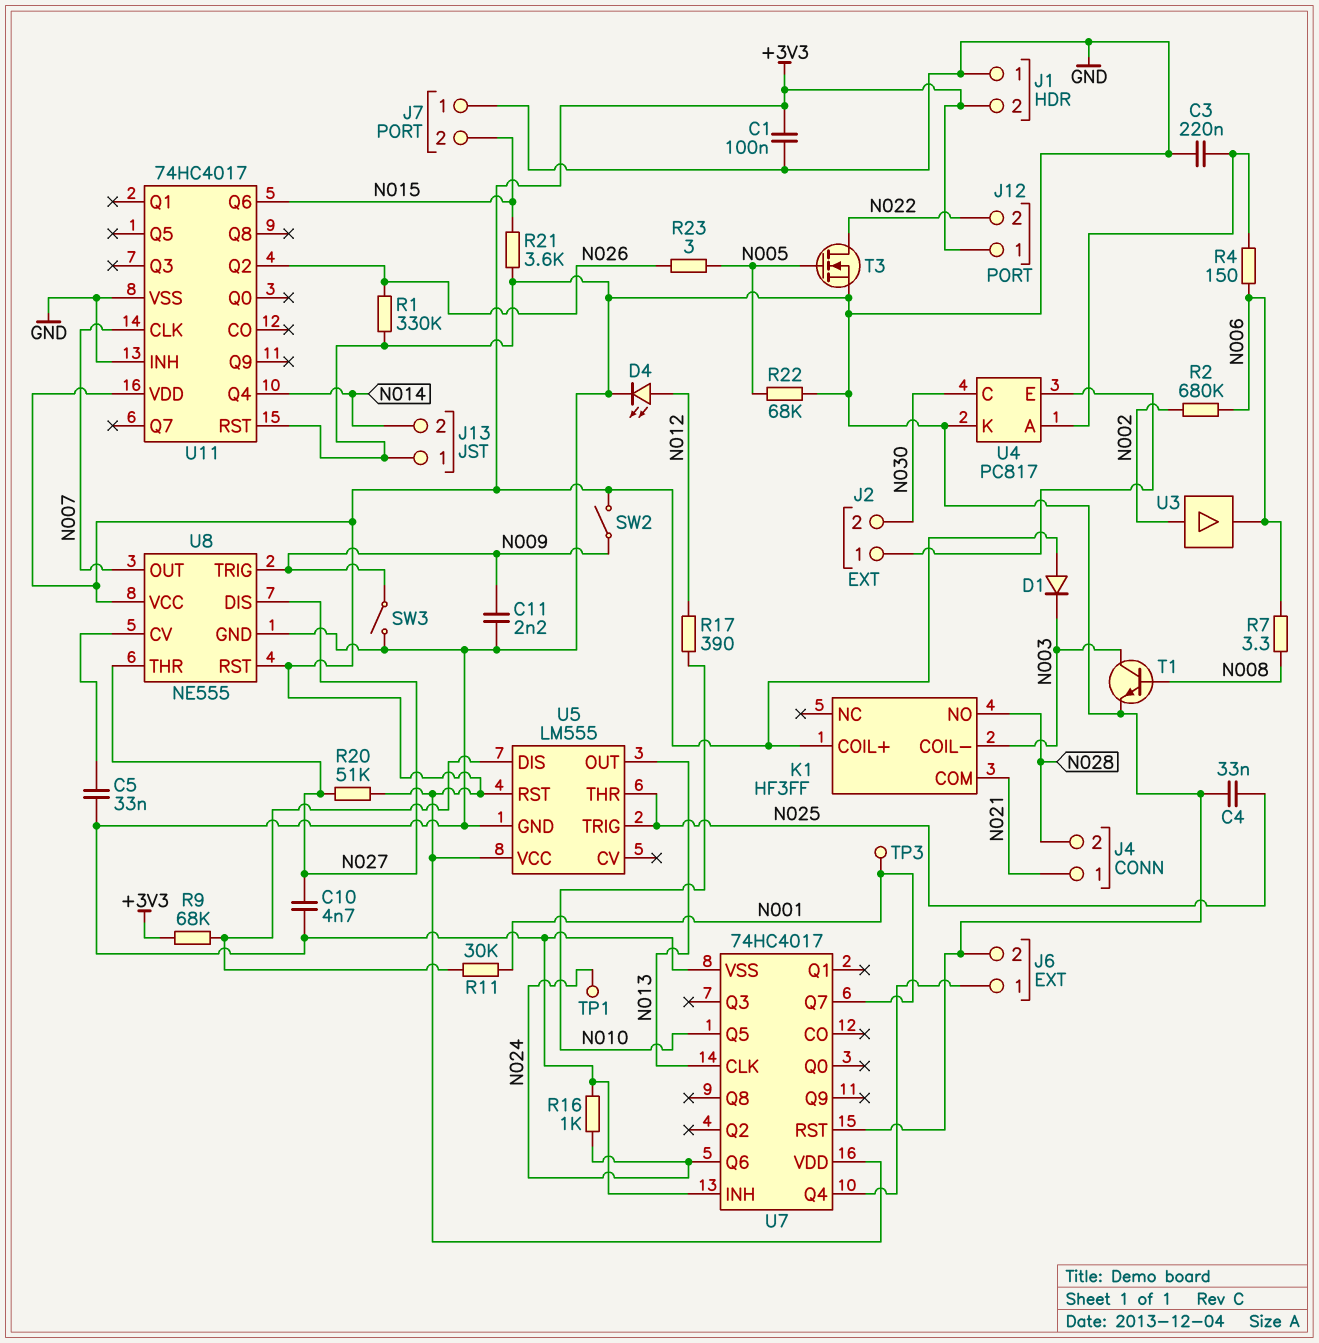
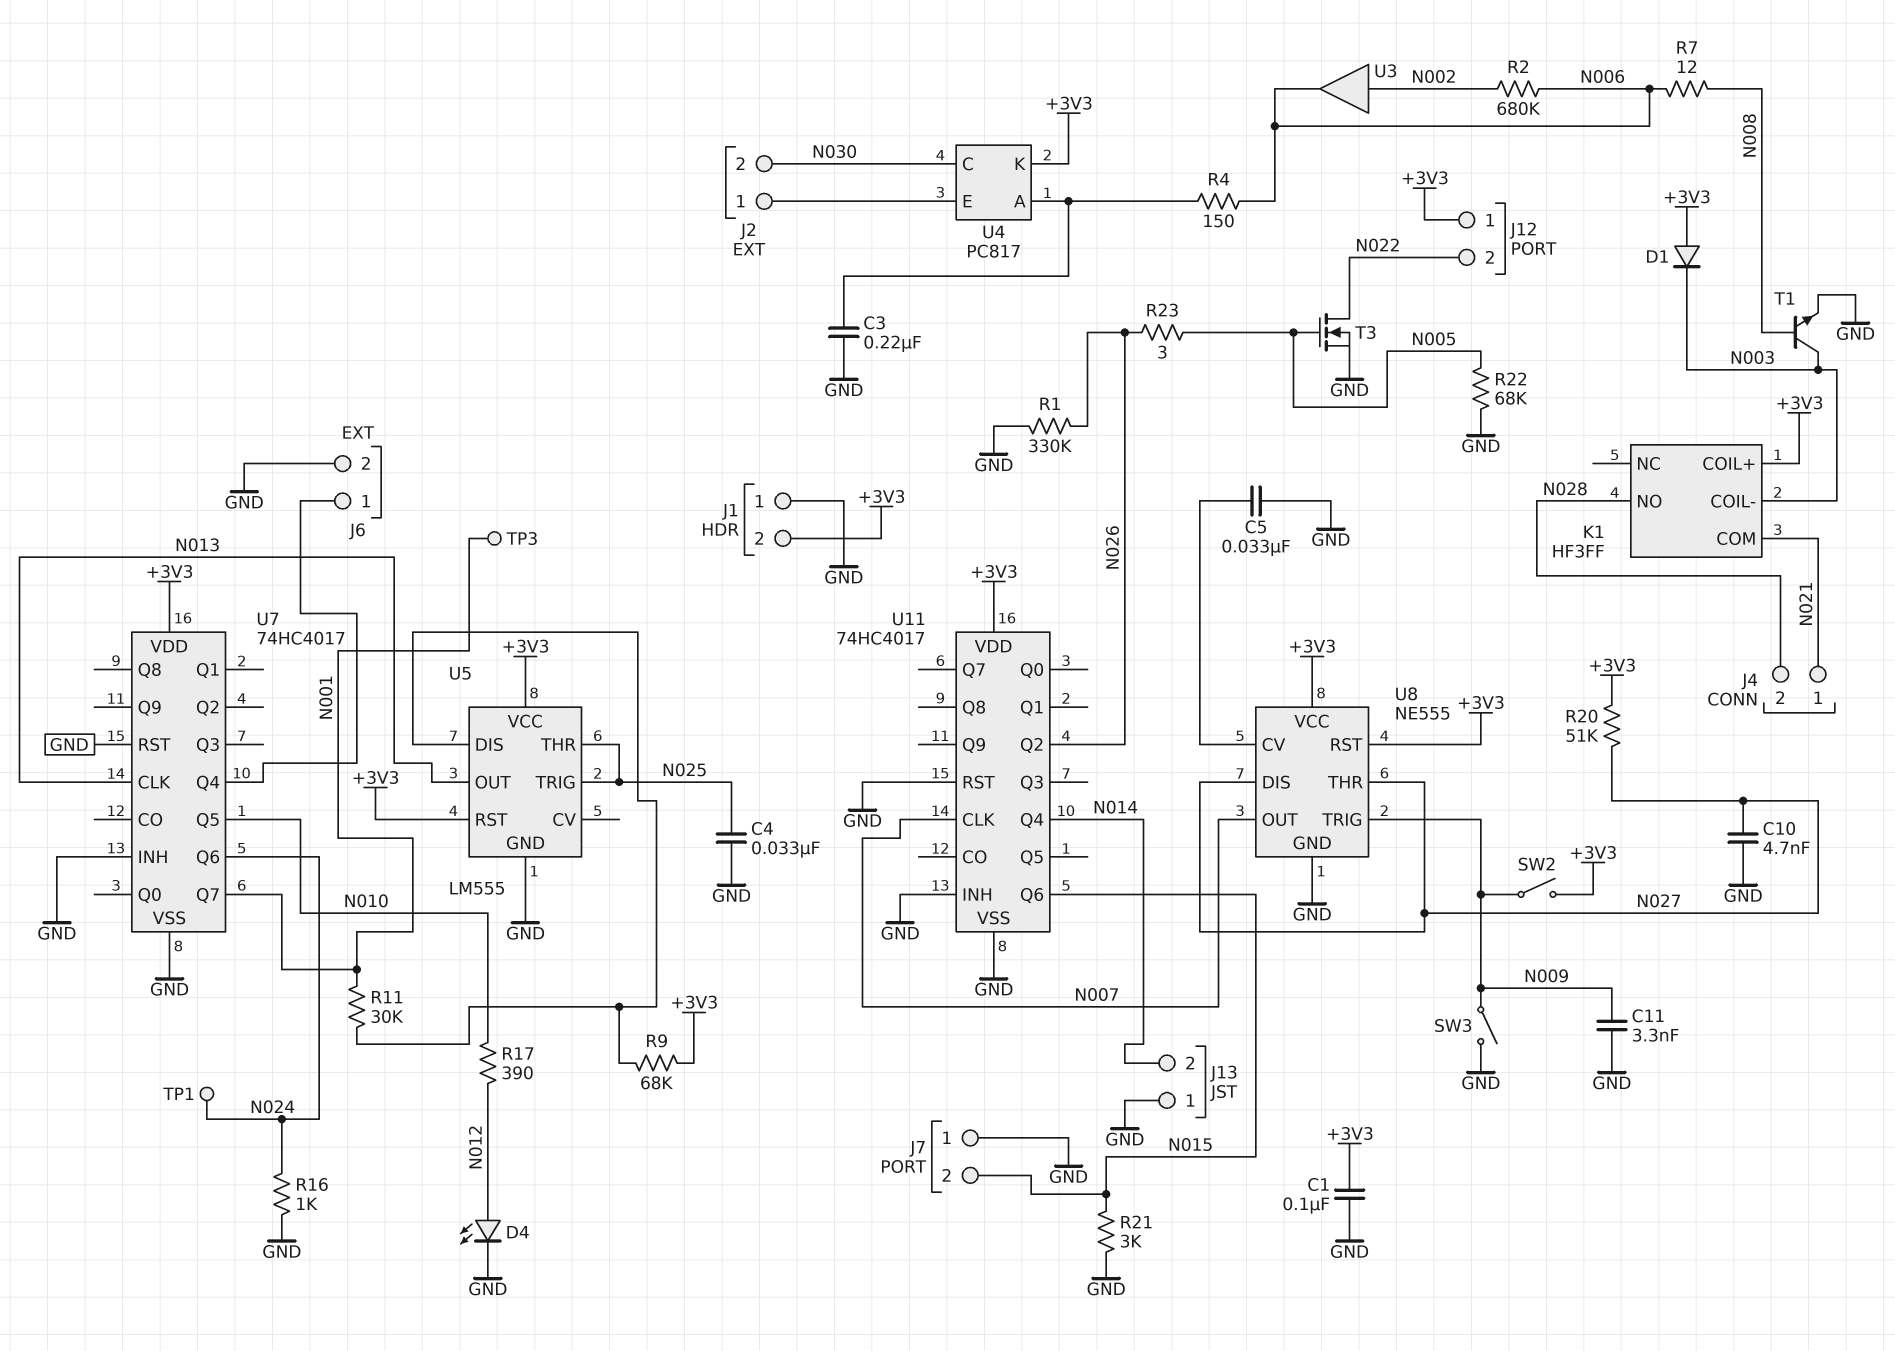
C11: 2.2nF (GND, N009) -> 3.3nF (GND, N009)
R7: 3.3 (N006, N008) -> 12 (N006, N008)
R21: 3.6k (GND, N015) -> 3k (GND, N015)
U4 pin K: GND -> +3V3

